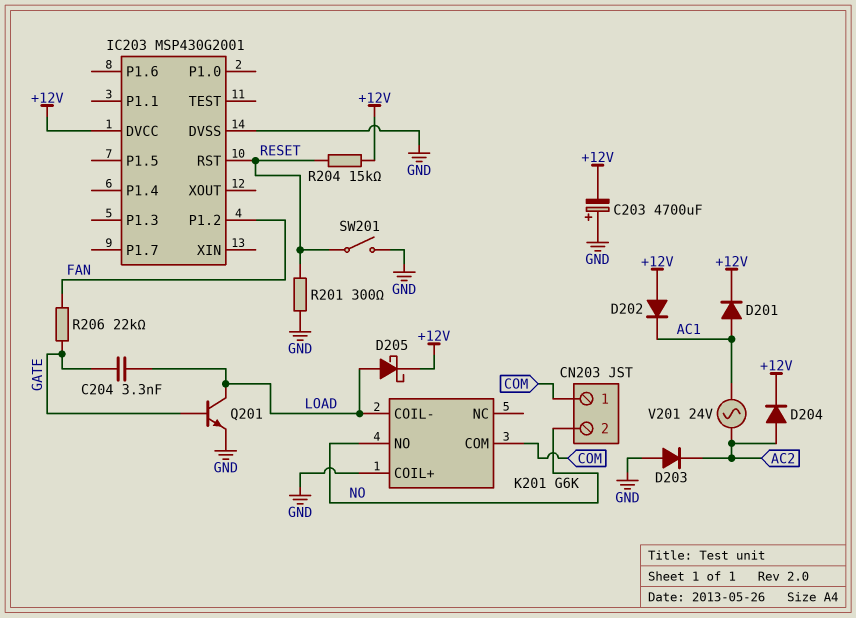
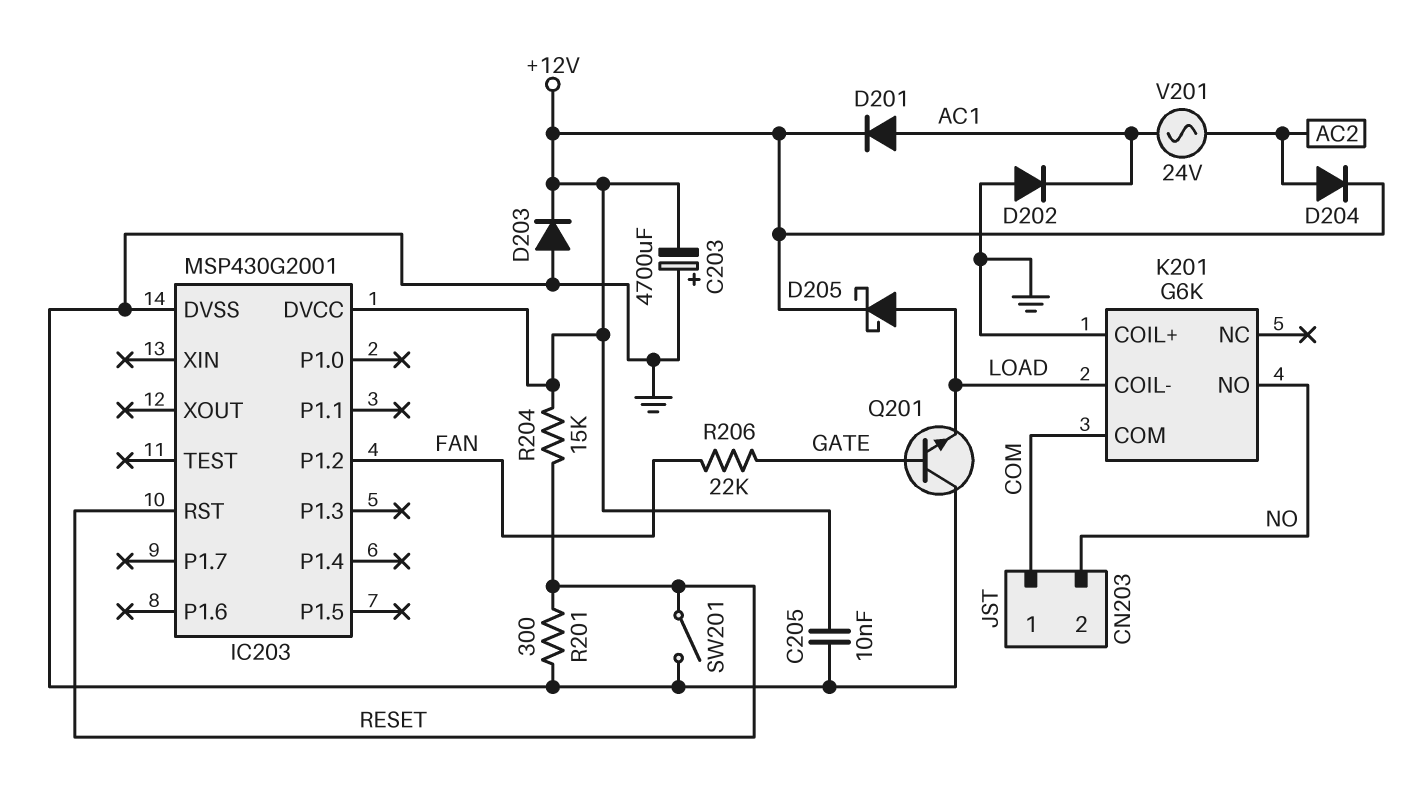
C204: 3.3nF (GATE, LOAD) -> none
C205: none -> 10nF (+12V, GND)
D202: diode (A +12V, K AC1) -> diode (A GND, K AC1)
D203: diode (A GND, K AC2) -> diode (A GND, K +12V)
Q201: NPN (B GATE, C LOAD, E GND) -> NPN (B GATE, C GND, E LOAD)

